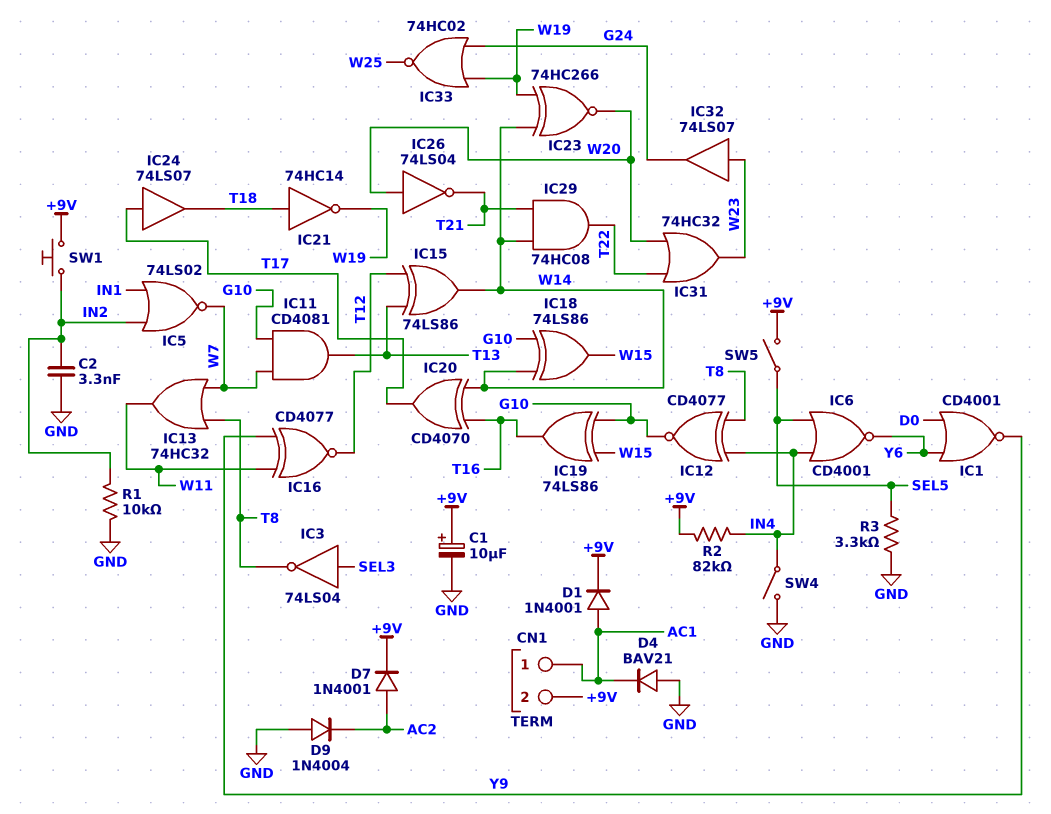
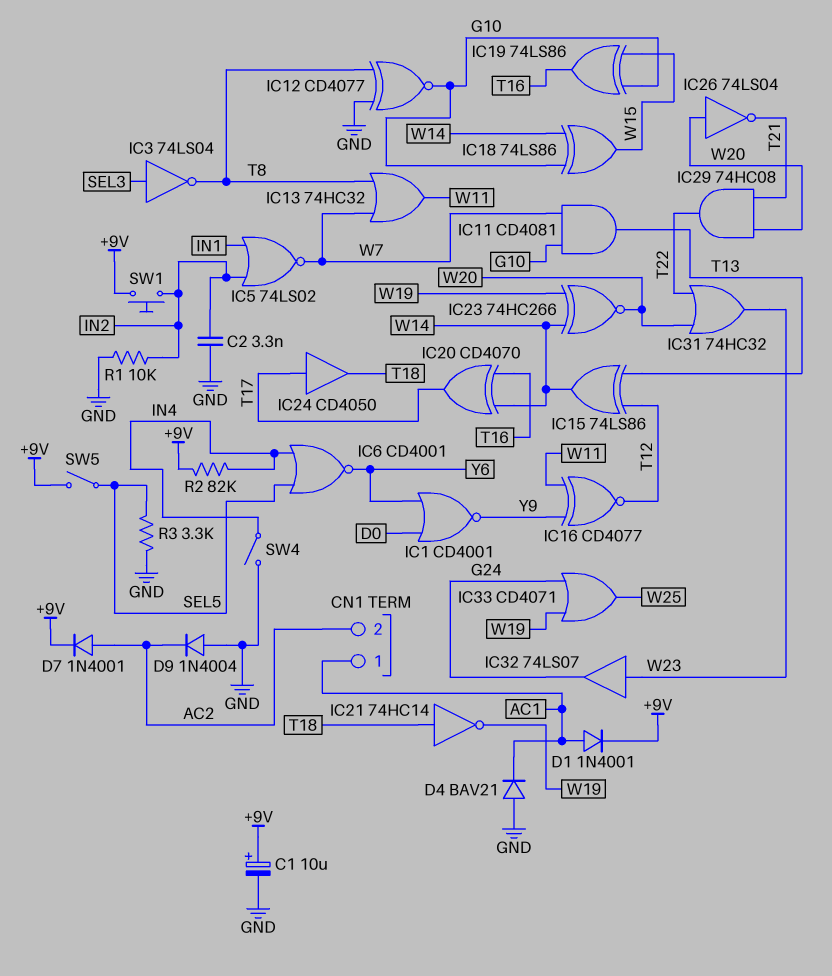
CN1 pin 2: +9V -> AC2
IC12: XNOR CD4077 (in IN4, in T8, out G10) -> XNOR CD4077 (in GND, in T8, out G10)
IC24: buffer 74LS07 (in T17, out T18) -> buffer CD4050 (in T17, out T18)
IC29: AND 74HC08 (in T21, in W14, out T22) -> AND 74HC08 (in T21, in W20, out T22)
IC33: NOR 74HC02 (in G24, in W19, out W25) -> OR CD4071 (in G24, in W19, out W25)

